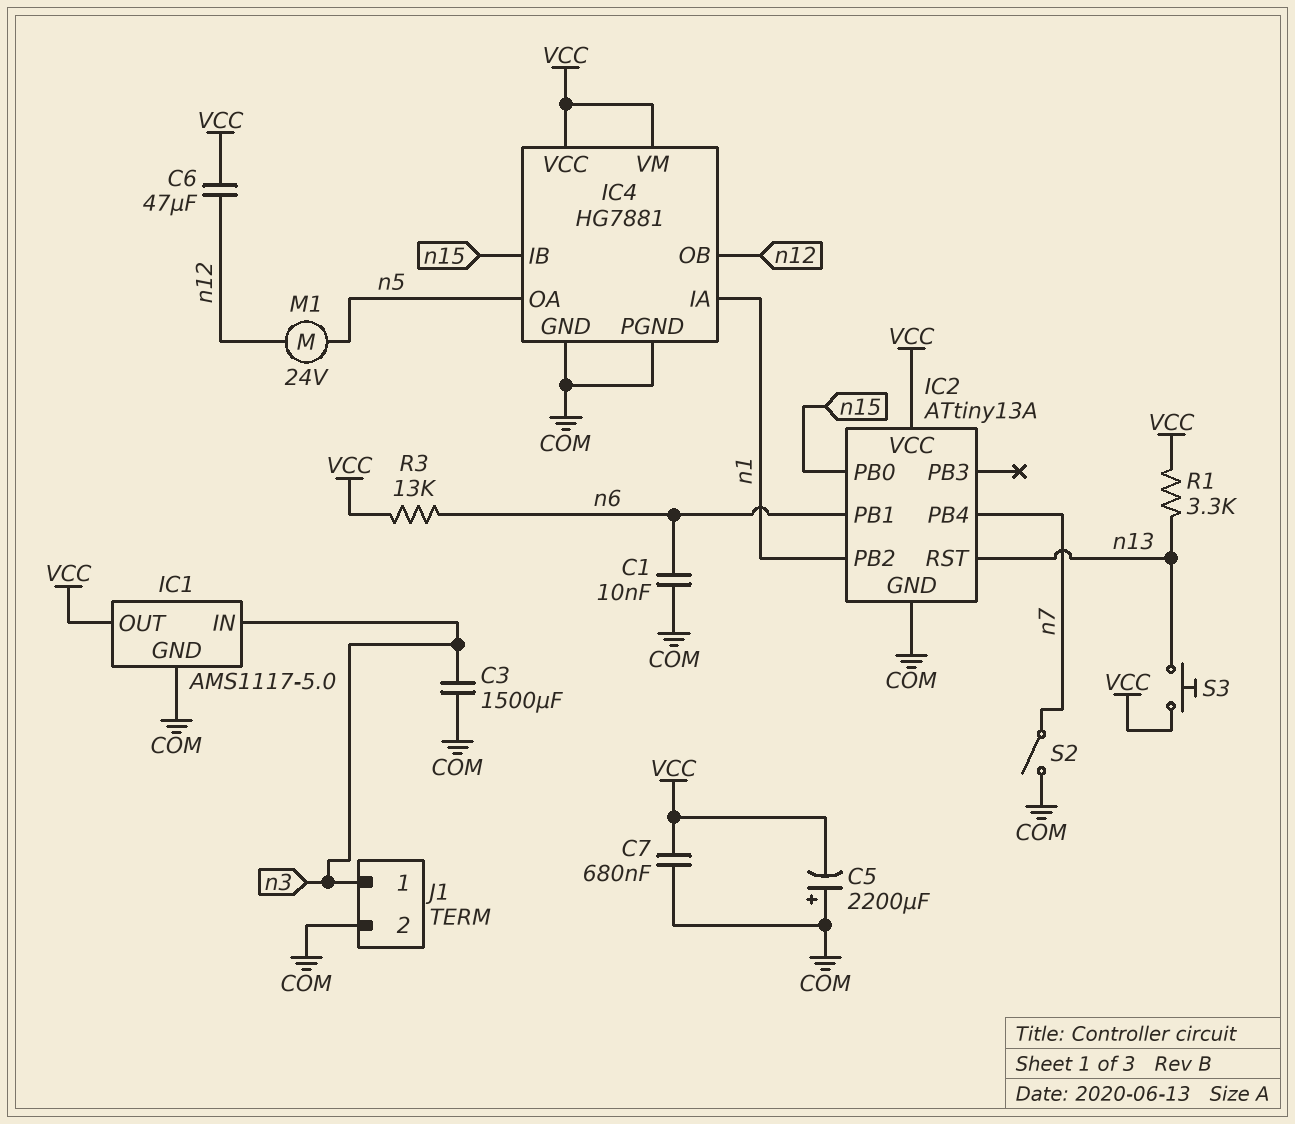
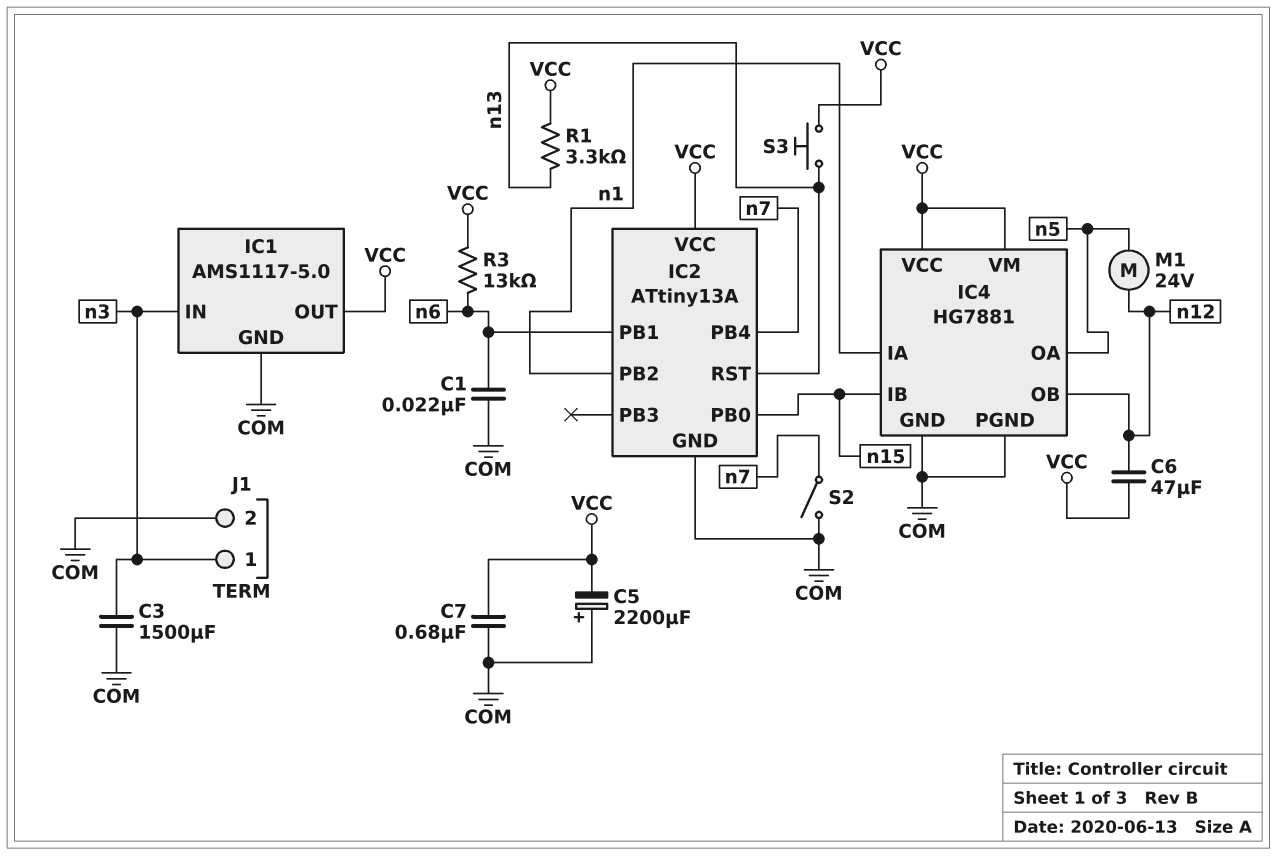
C1: 10nF (COM, n6) -> 22nF (COM, n6)

